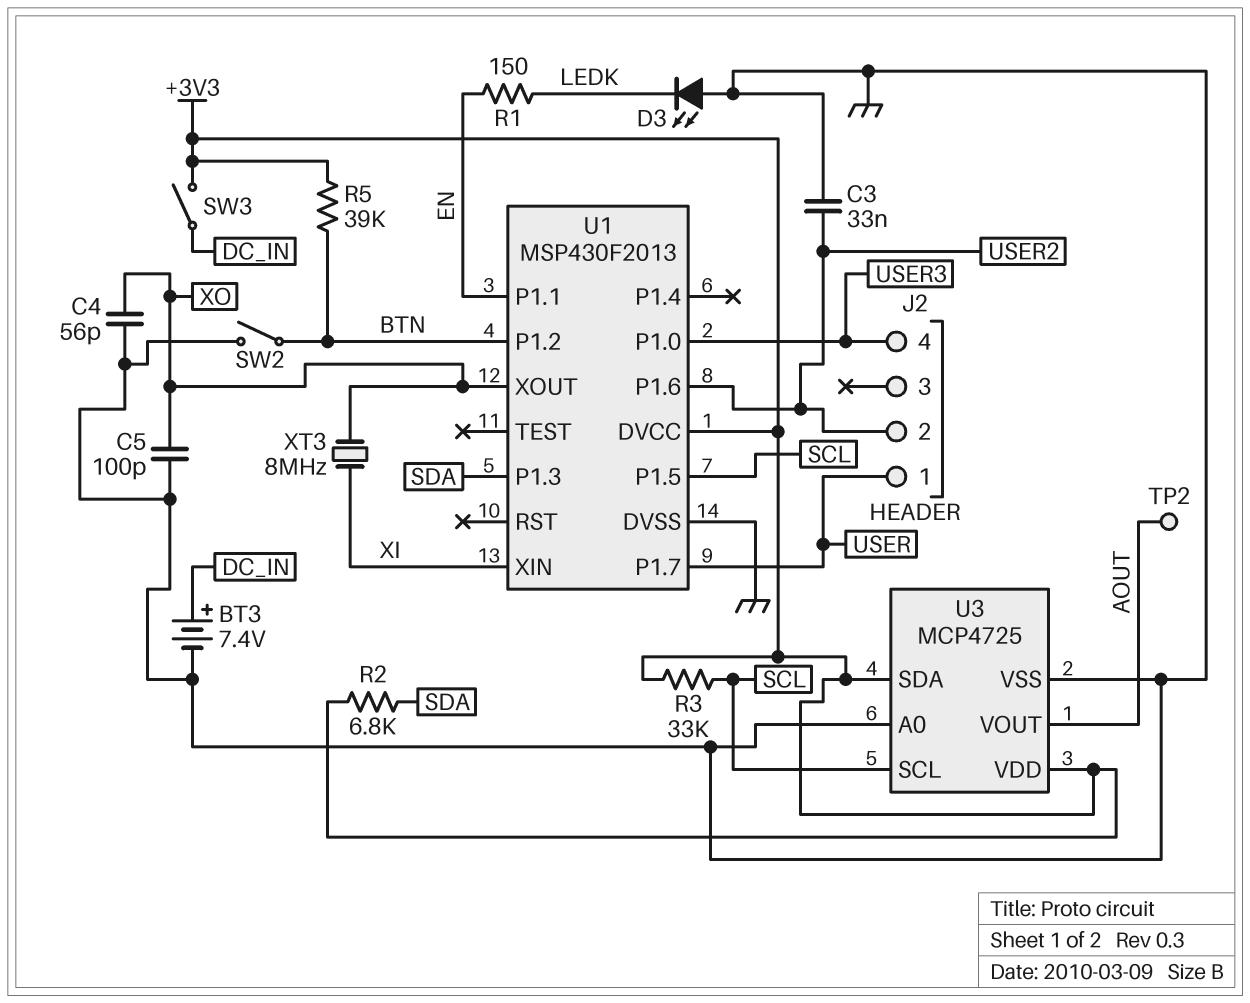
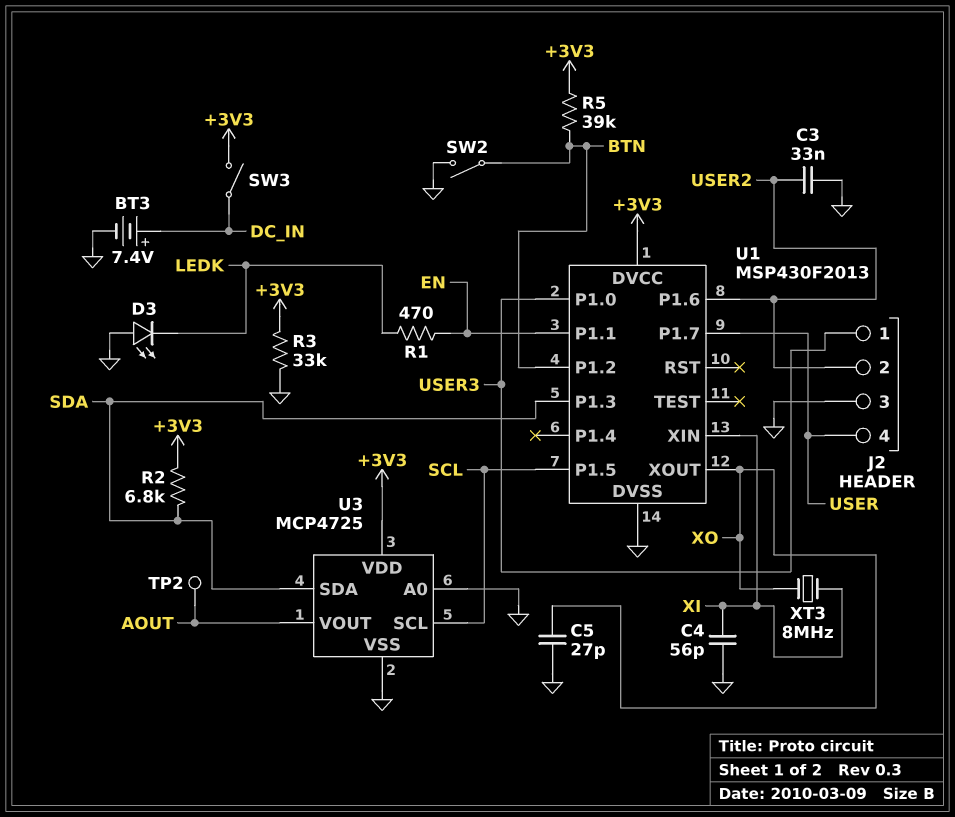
C4: 56pF (GND, XO) -> 56pF (GND, XI)
C5: 100pF (GND, XO) -> 27pF (GND, XO)
J2 pin 1: USER -> USER3
J2 pin 3: none -> GND
J2 pin 4: USER3 -> USER
R1: 150 (EN, LEDK) -> 470 (EN, LEDK)
R3: 33k (+3V3, SCL) -> 33k (+3V3, GND)
U3 pin SDA: +3V3 -> SDA

